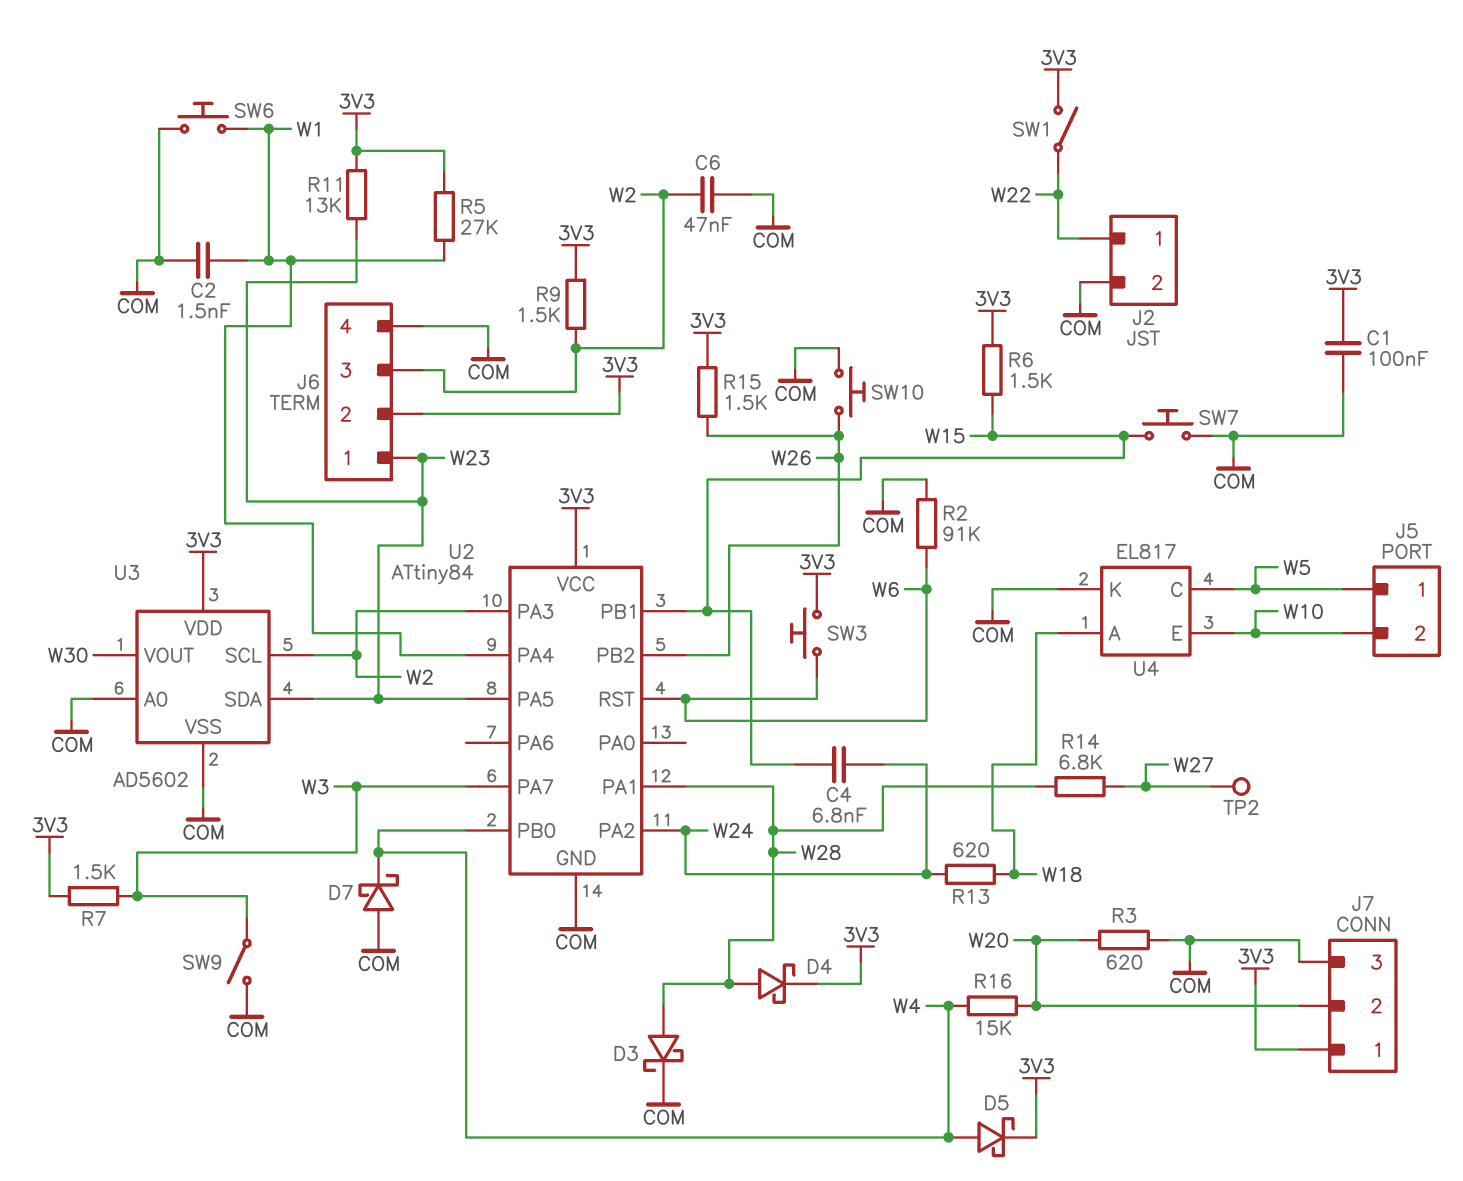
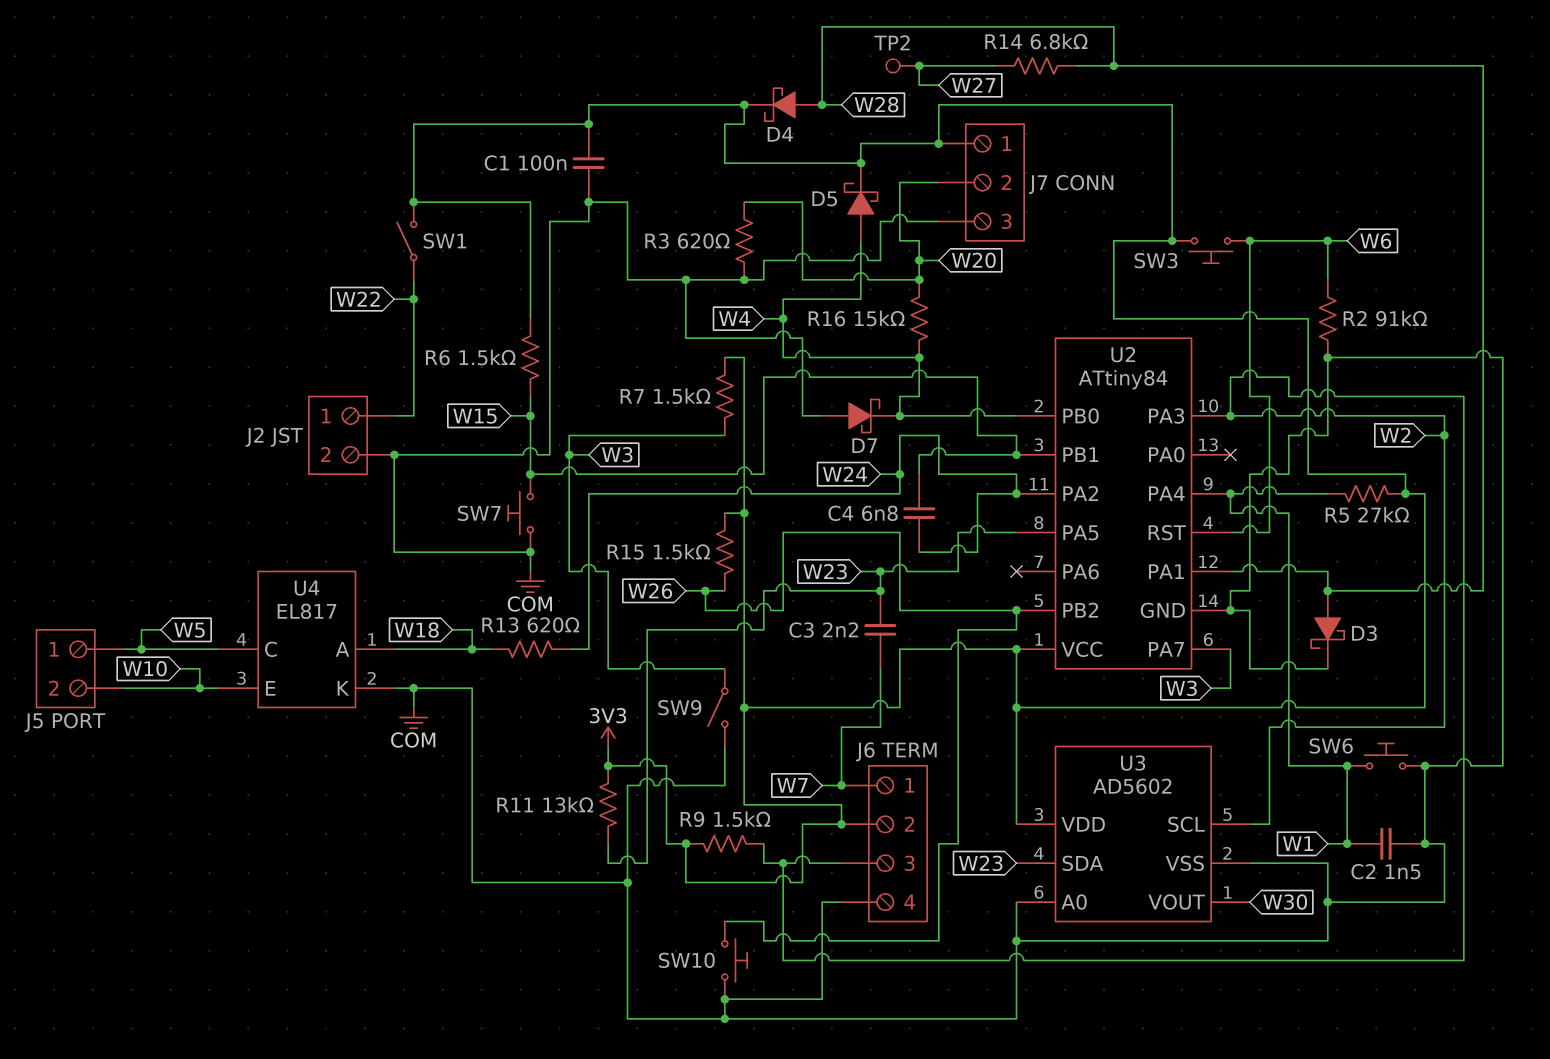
C3: none -> 2.2nF (W7, W23)
C6: 47nF (COM, W2) -> none
J6 pin 1: W23 -> W7

